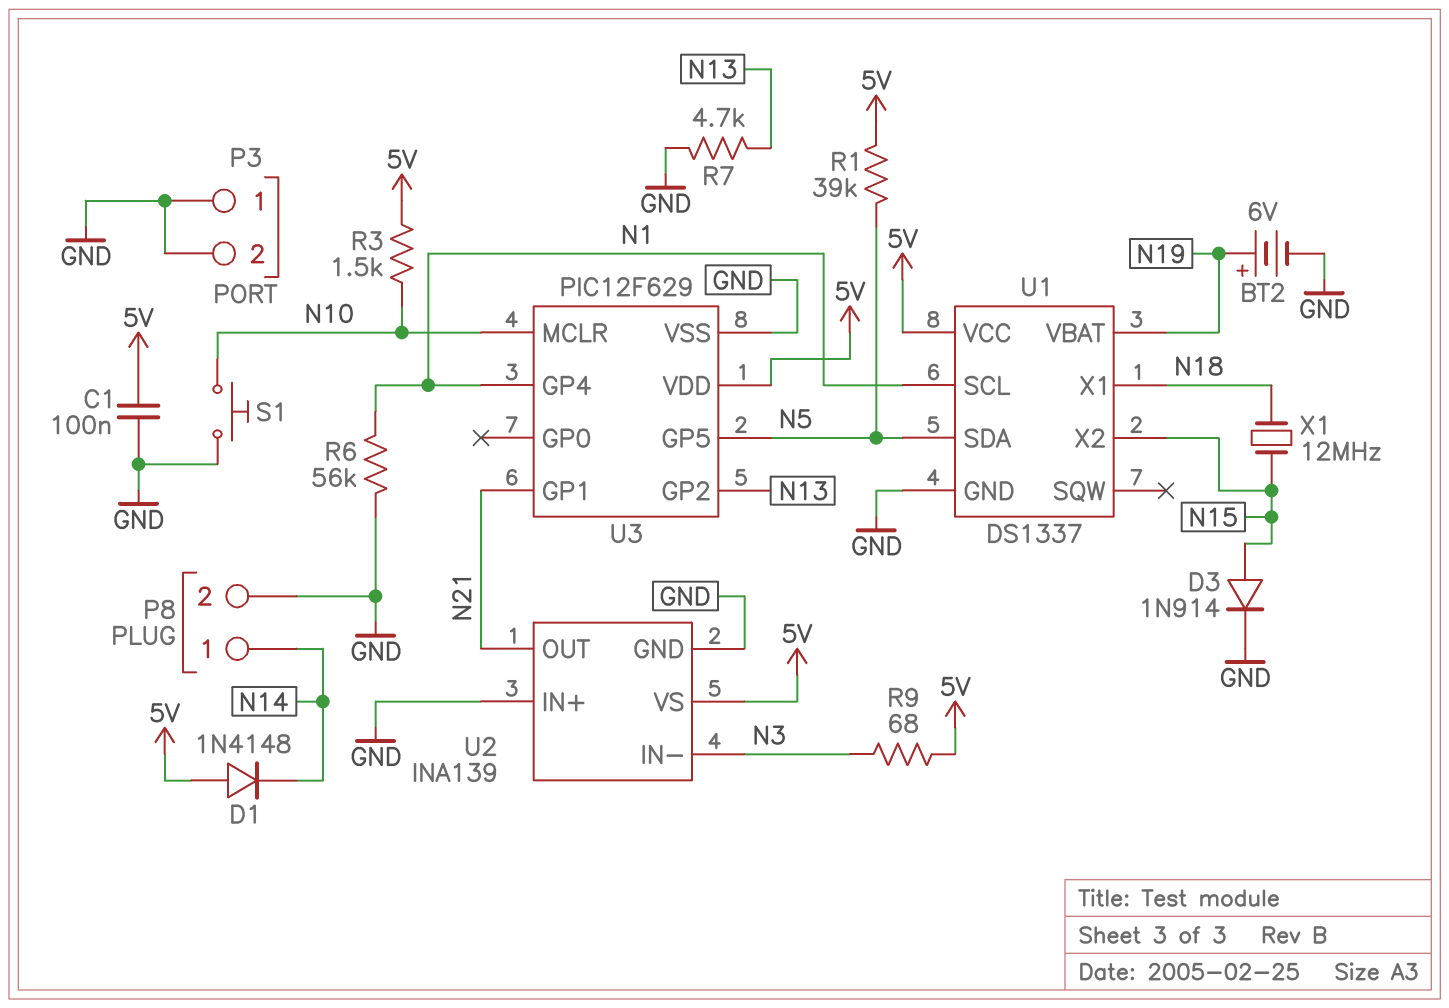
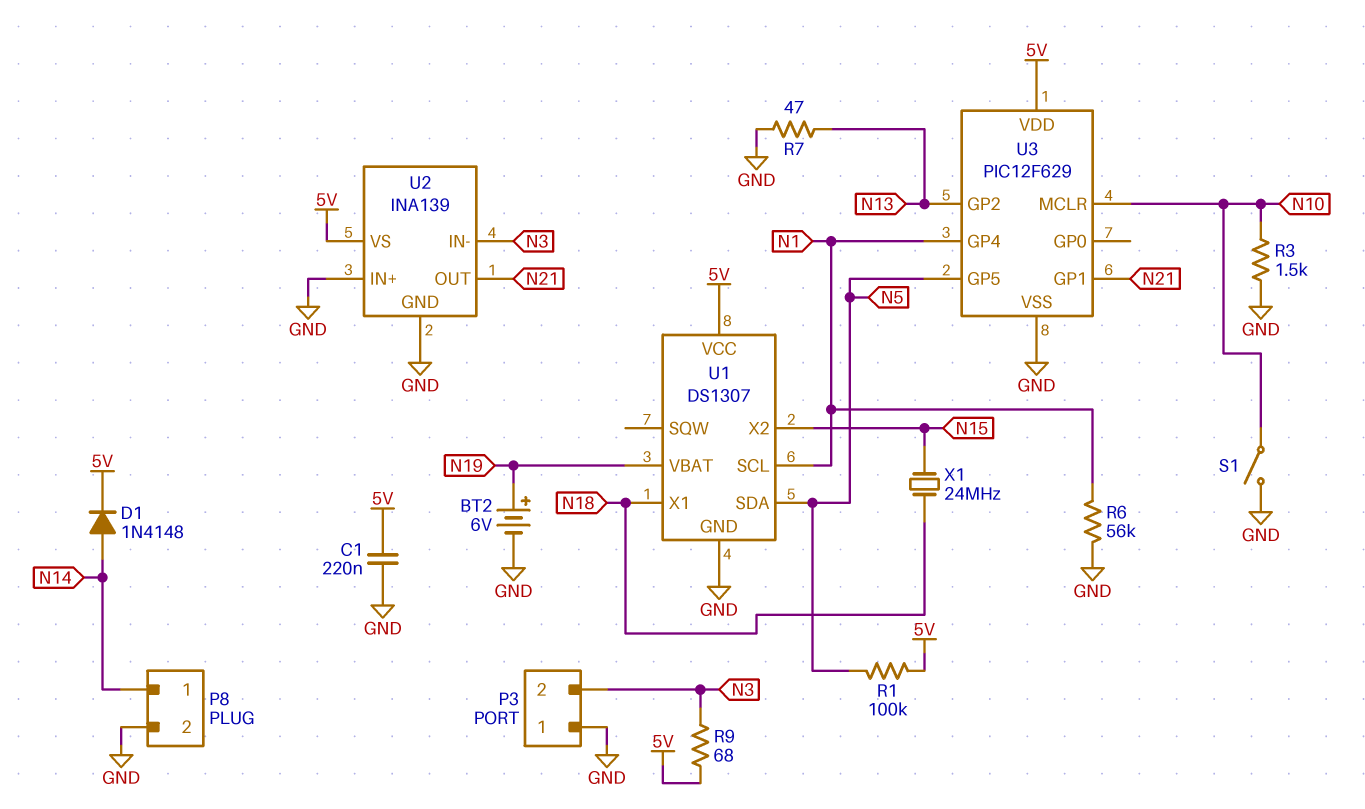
C1: 100nF (5V, GND) -> 220nF (5V, GND)
D1: diode 1N4148 (A 5V, K N14) -> diode 1N4148 (A N14, K 5V)
D3: diode 1N914 (A N15, K GND) -> none
P3 pin 2: GND -> N3
R1: 39k (5V, N5) -> 100k (5V, N5)
R3: 1.5k (5V, N10) -> 1.5k (GND, N10)
R7: 4.7k (GND, N13) -> 47 (GND, N13)
S1: button (GND, N10) -> switch (GND, N10)
U1: DS1337 -> DS1307
X1: 12MHz (N15, N18) -> 24MHz (N15, N18)

